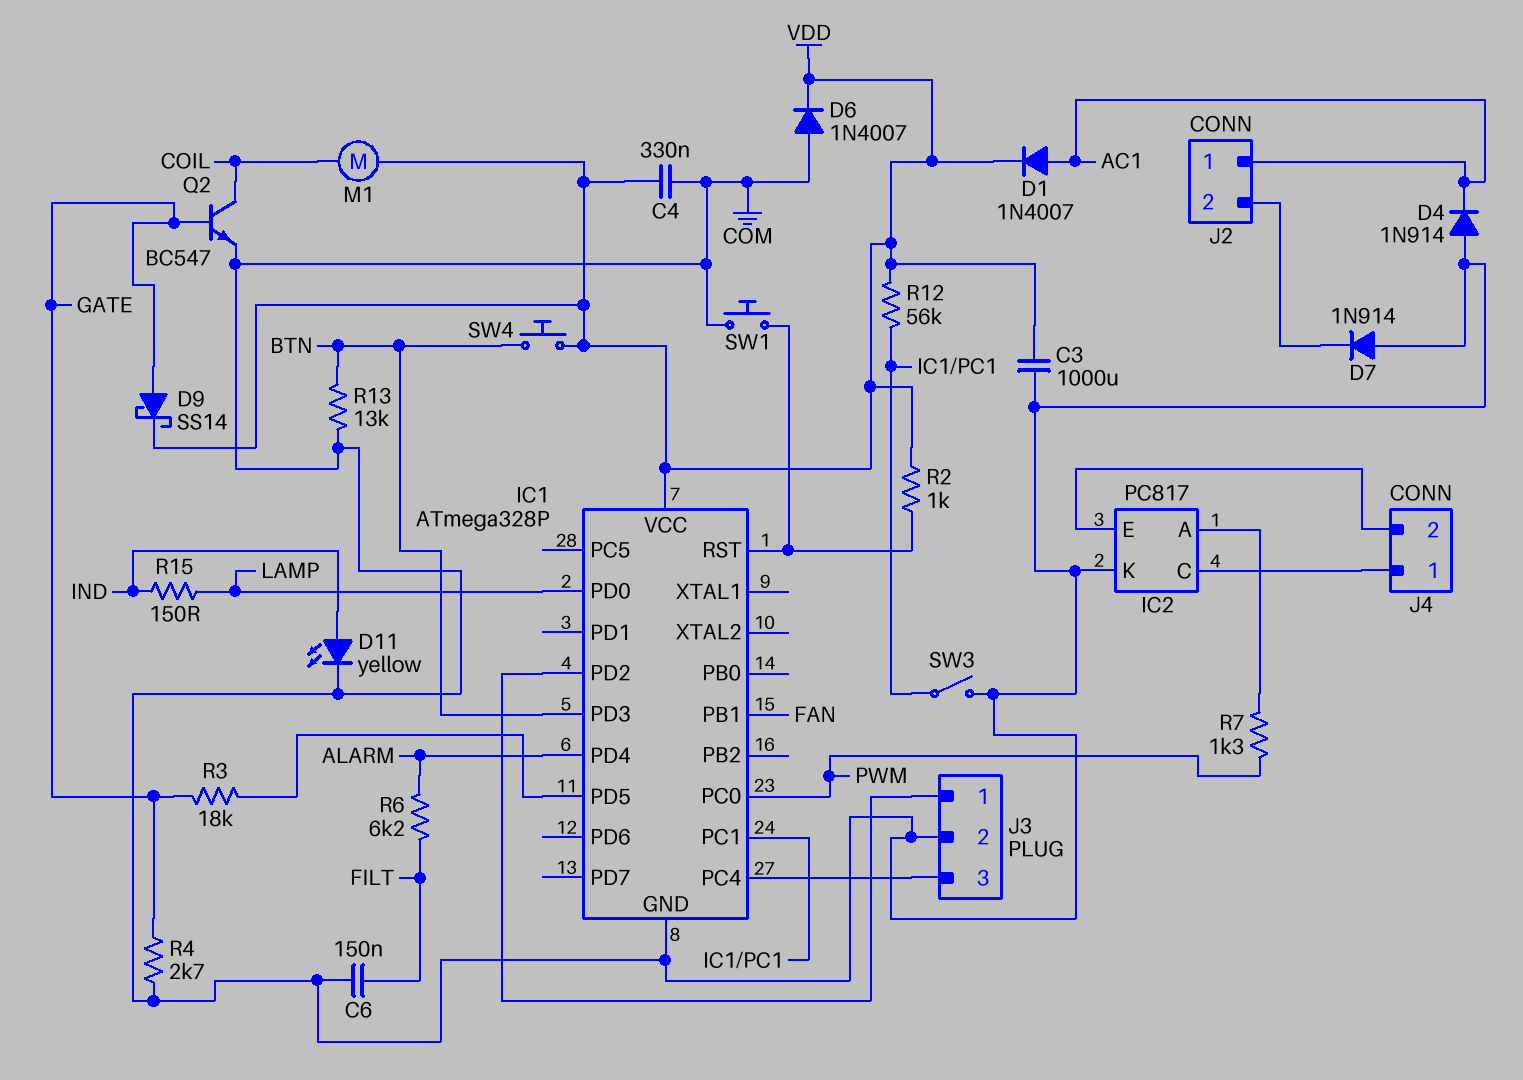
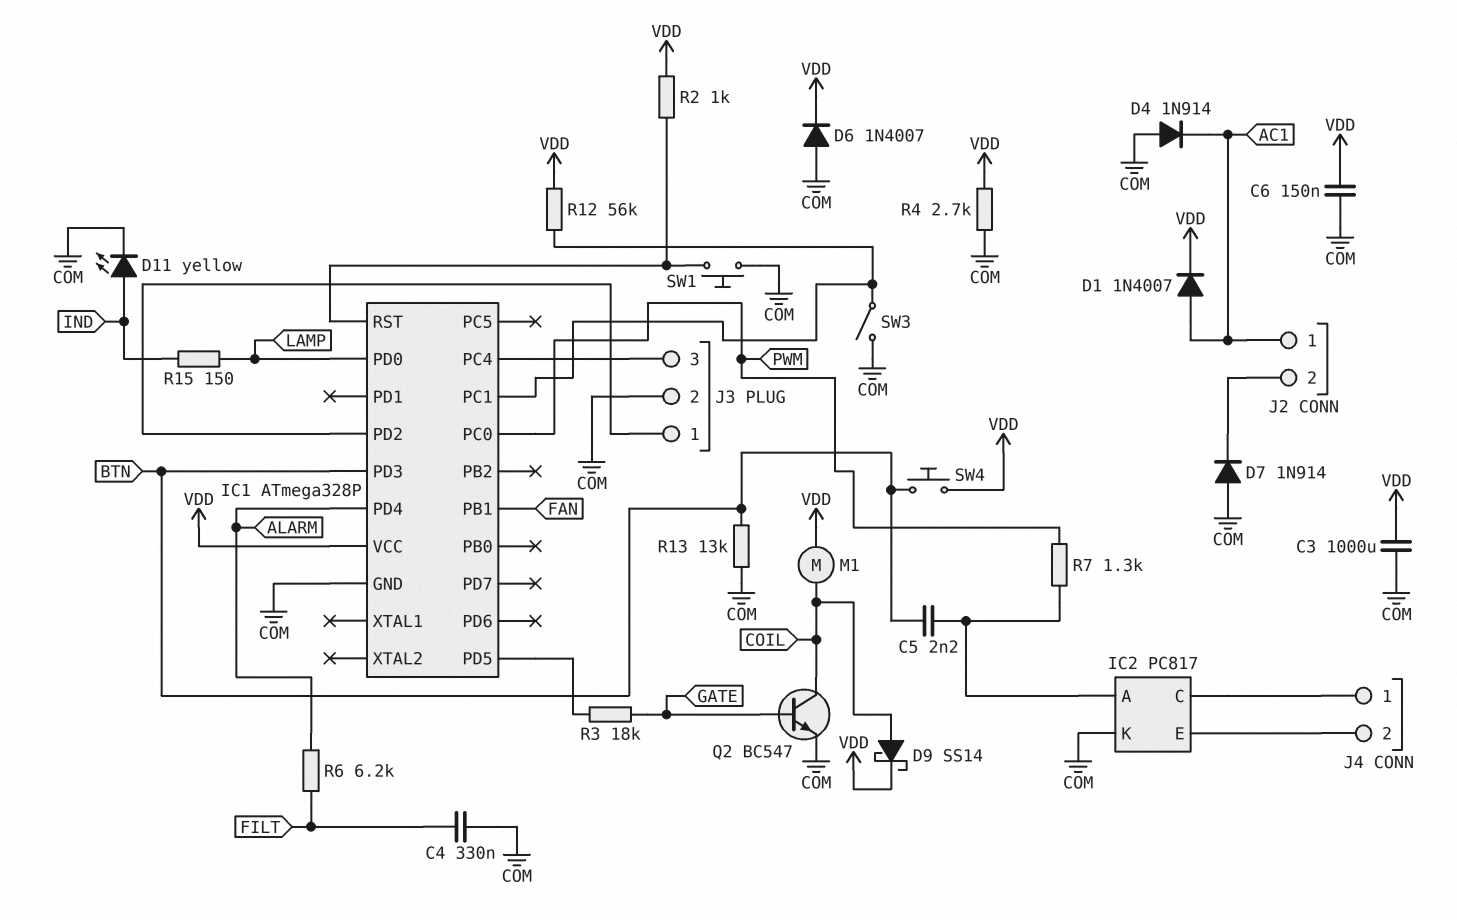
C4: 330nF (COM, VDD) -> 330nF (COM, FILT)
C5: none -> 2.2nF (BTN, IC2/A)
C6: 150nF (COM, FILT) -> 150nF (COM, VDD)
D9: schottky SS14 (A GATE, K VDD) -> schottky SS14 (A COIL, K VDD)
R4: 2.7k (COM, GATE) -> 2.7k (COM, VDD)

